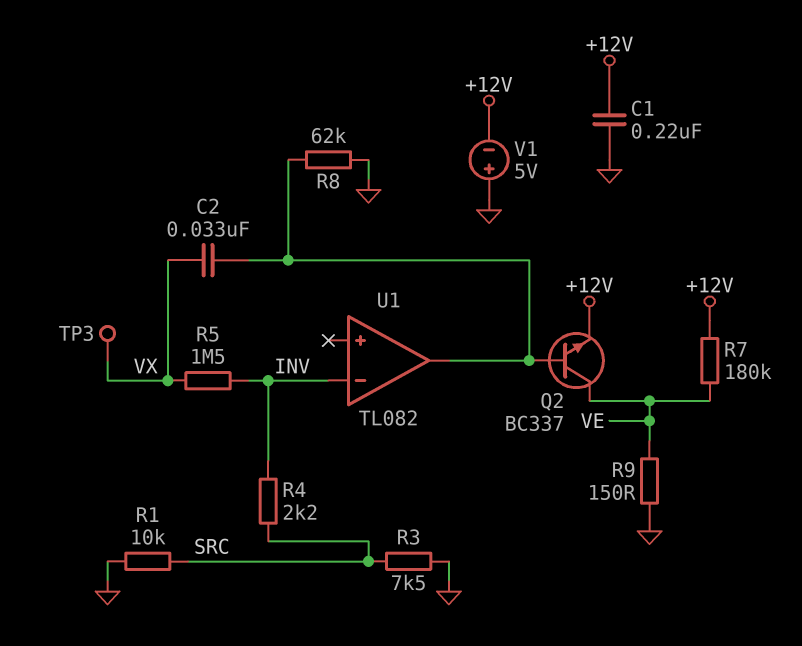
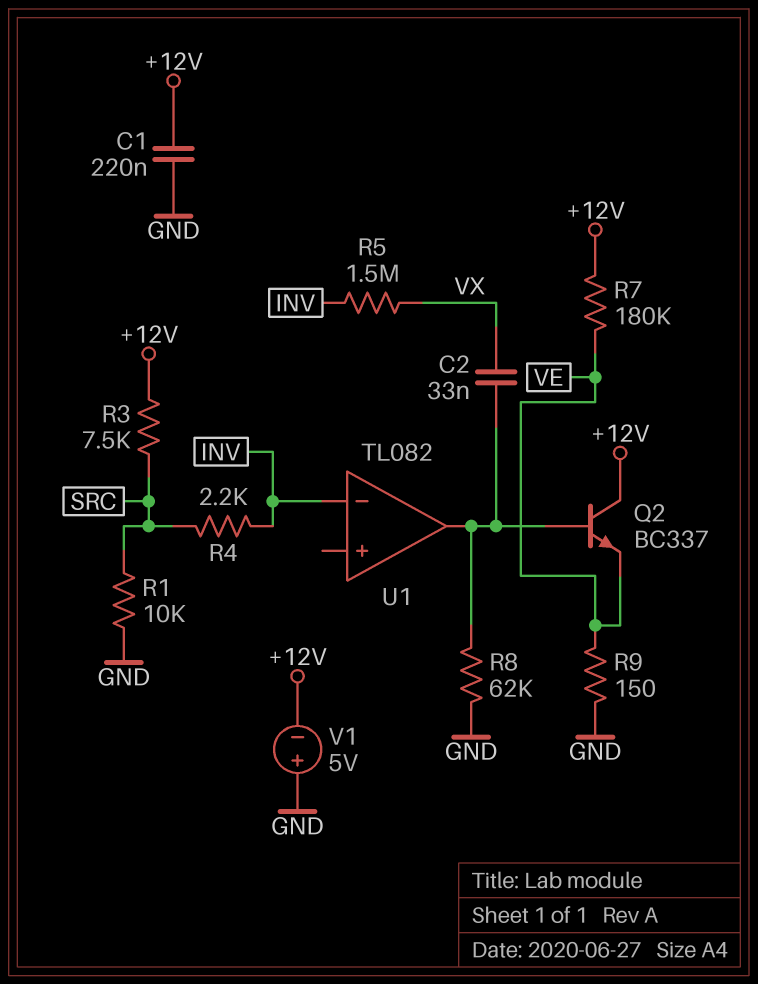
Q2: NPN BC337 (B U1/out, C VE, E +12V) -> NPN BC337 (B U1/out, C +12V, E VE)
R3: 7.5k (GND, SRC) -> 7.5k (+12V, SRC)
TP3: test point (VX) -> none

